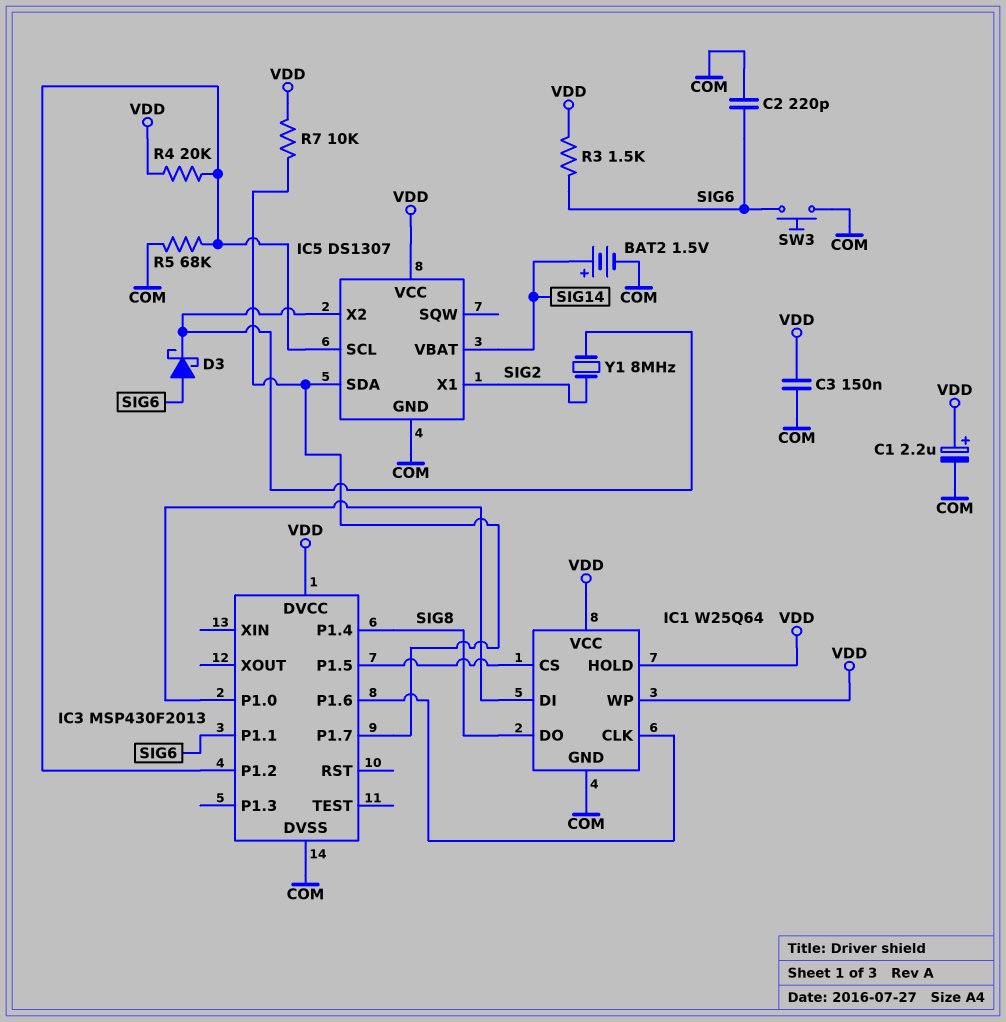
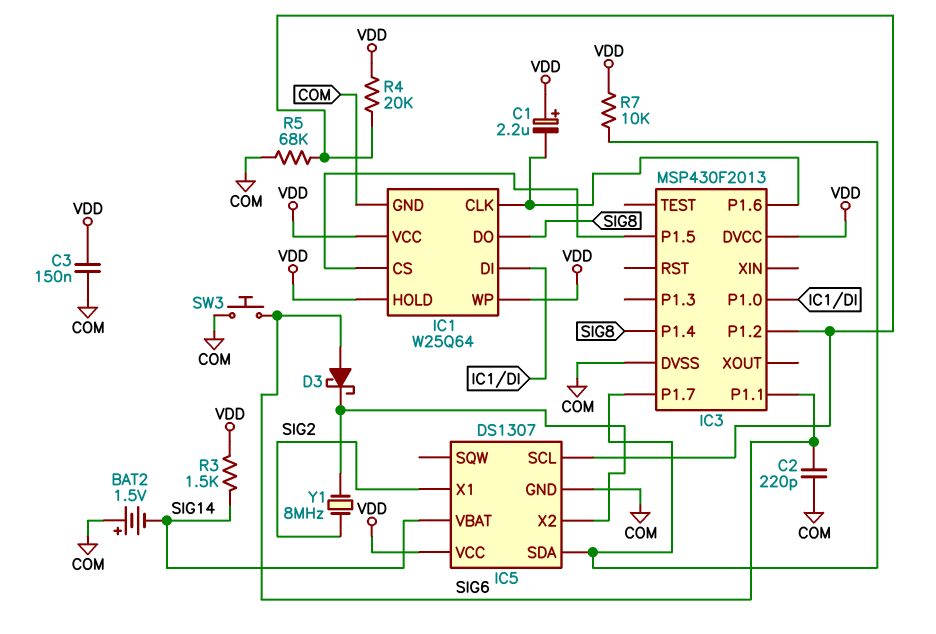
BAT2: 1.5V (plus SIG14, minus COM) -> 1.5V (plus COM, minus SIG14)
C1: 2.2uF (plus VDD, minus COM) -> 2.2uF (plus VDD, minus IC1/CLK)
R3: 1.5k (SIG6, VDD) -> 1.5k (SIG14, VDD)

